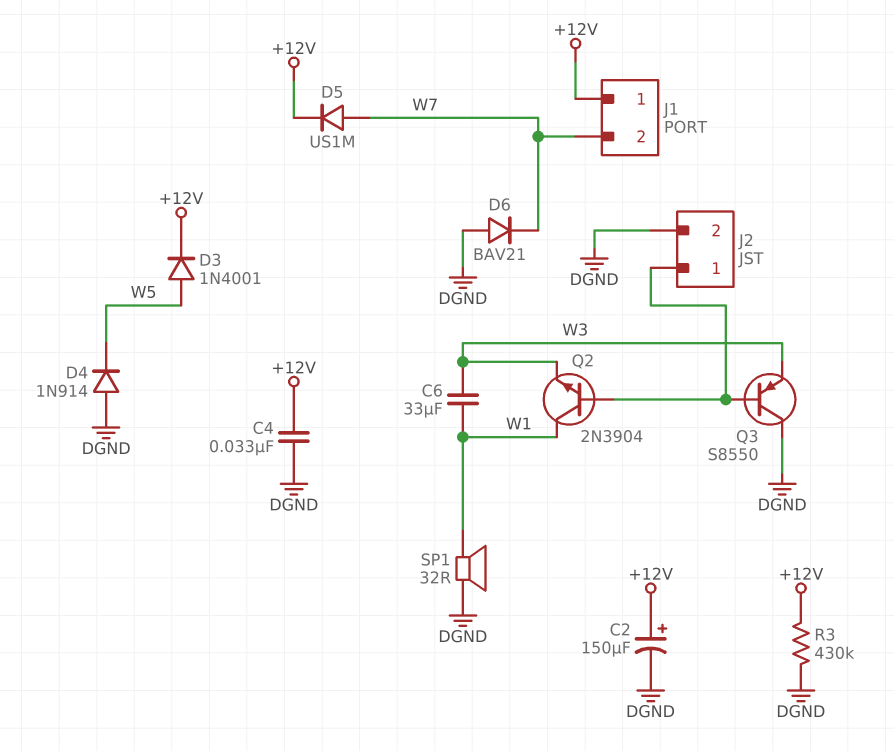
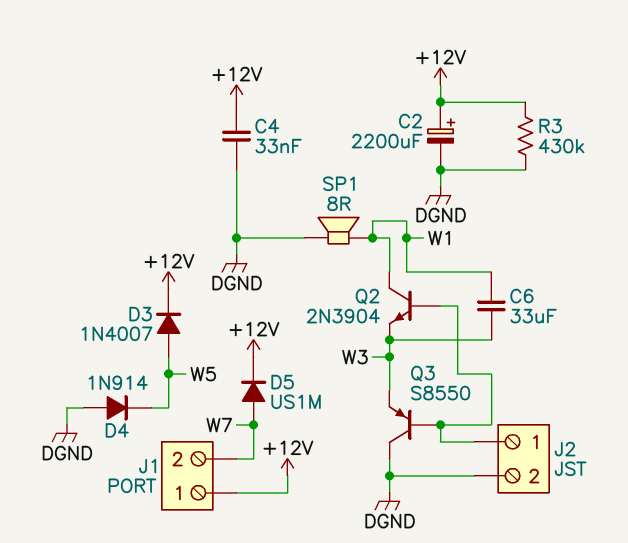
C2: 150uF (plus +12V, minus DGND) -> 2200uF (plus +12V, minus DGND)
D3: diode 1N4001 (A W5, K +12V) -> diode 1N4007 (A W5, K +12V)
D6: diode BAV21 (A DGND, K W7) -> none
SP1: speaker 32R (DGND, W1) -> speaker 8R (DGND, W1)

